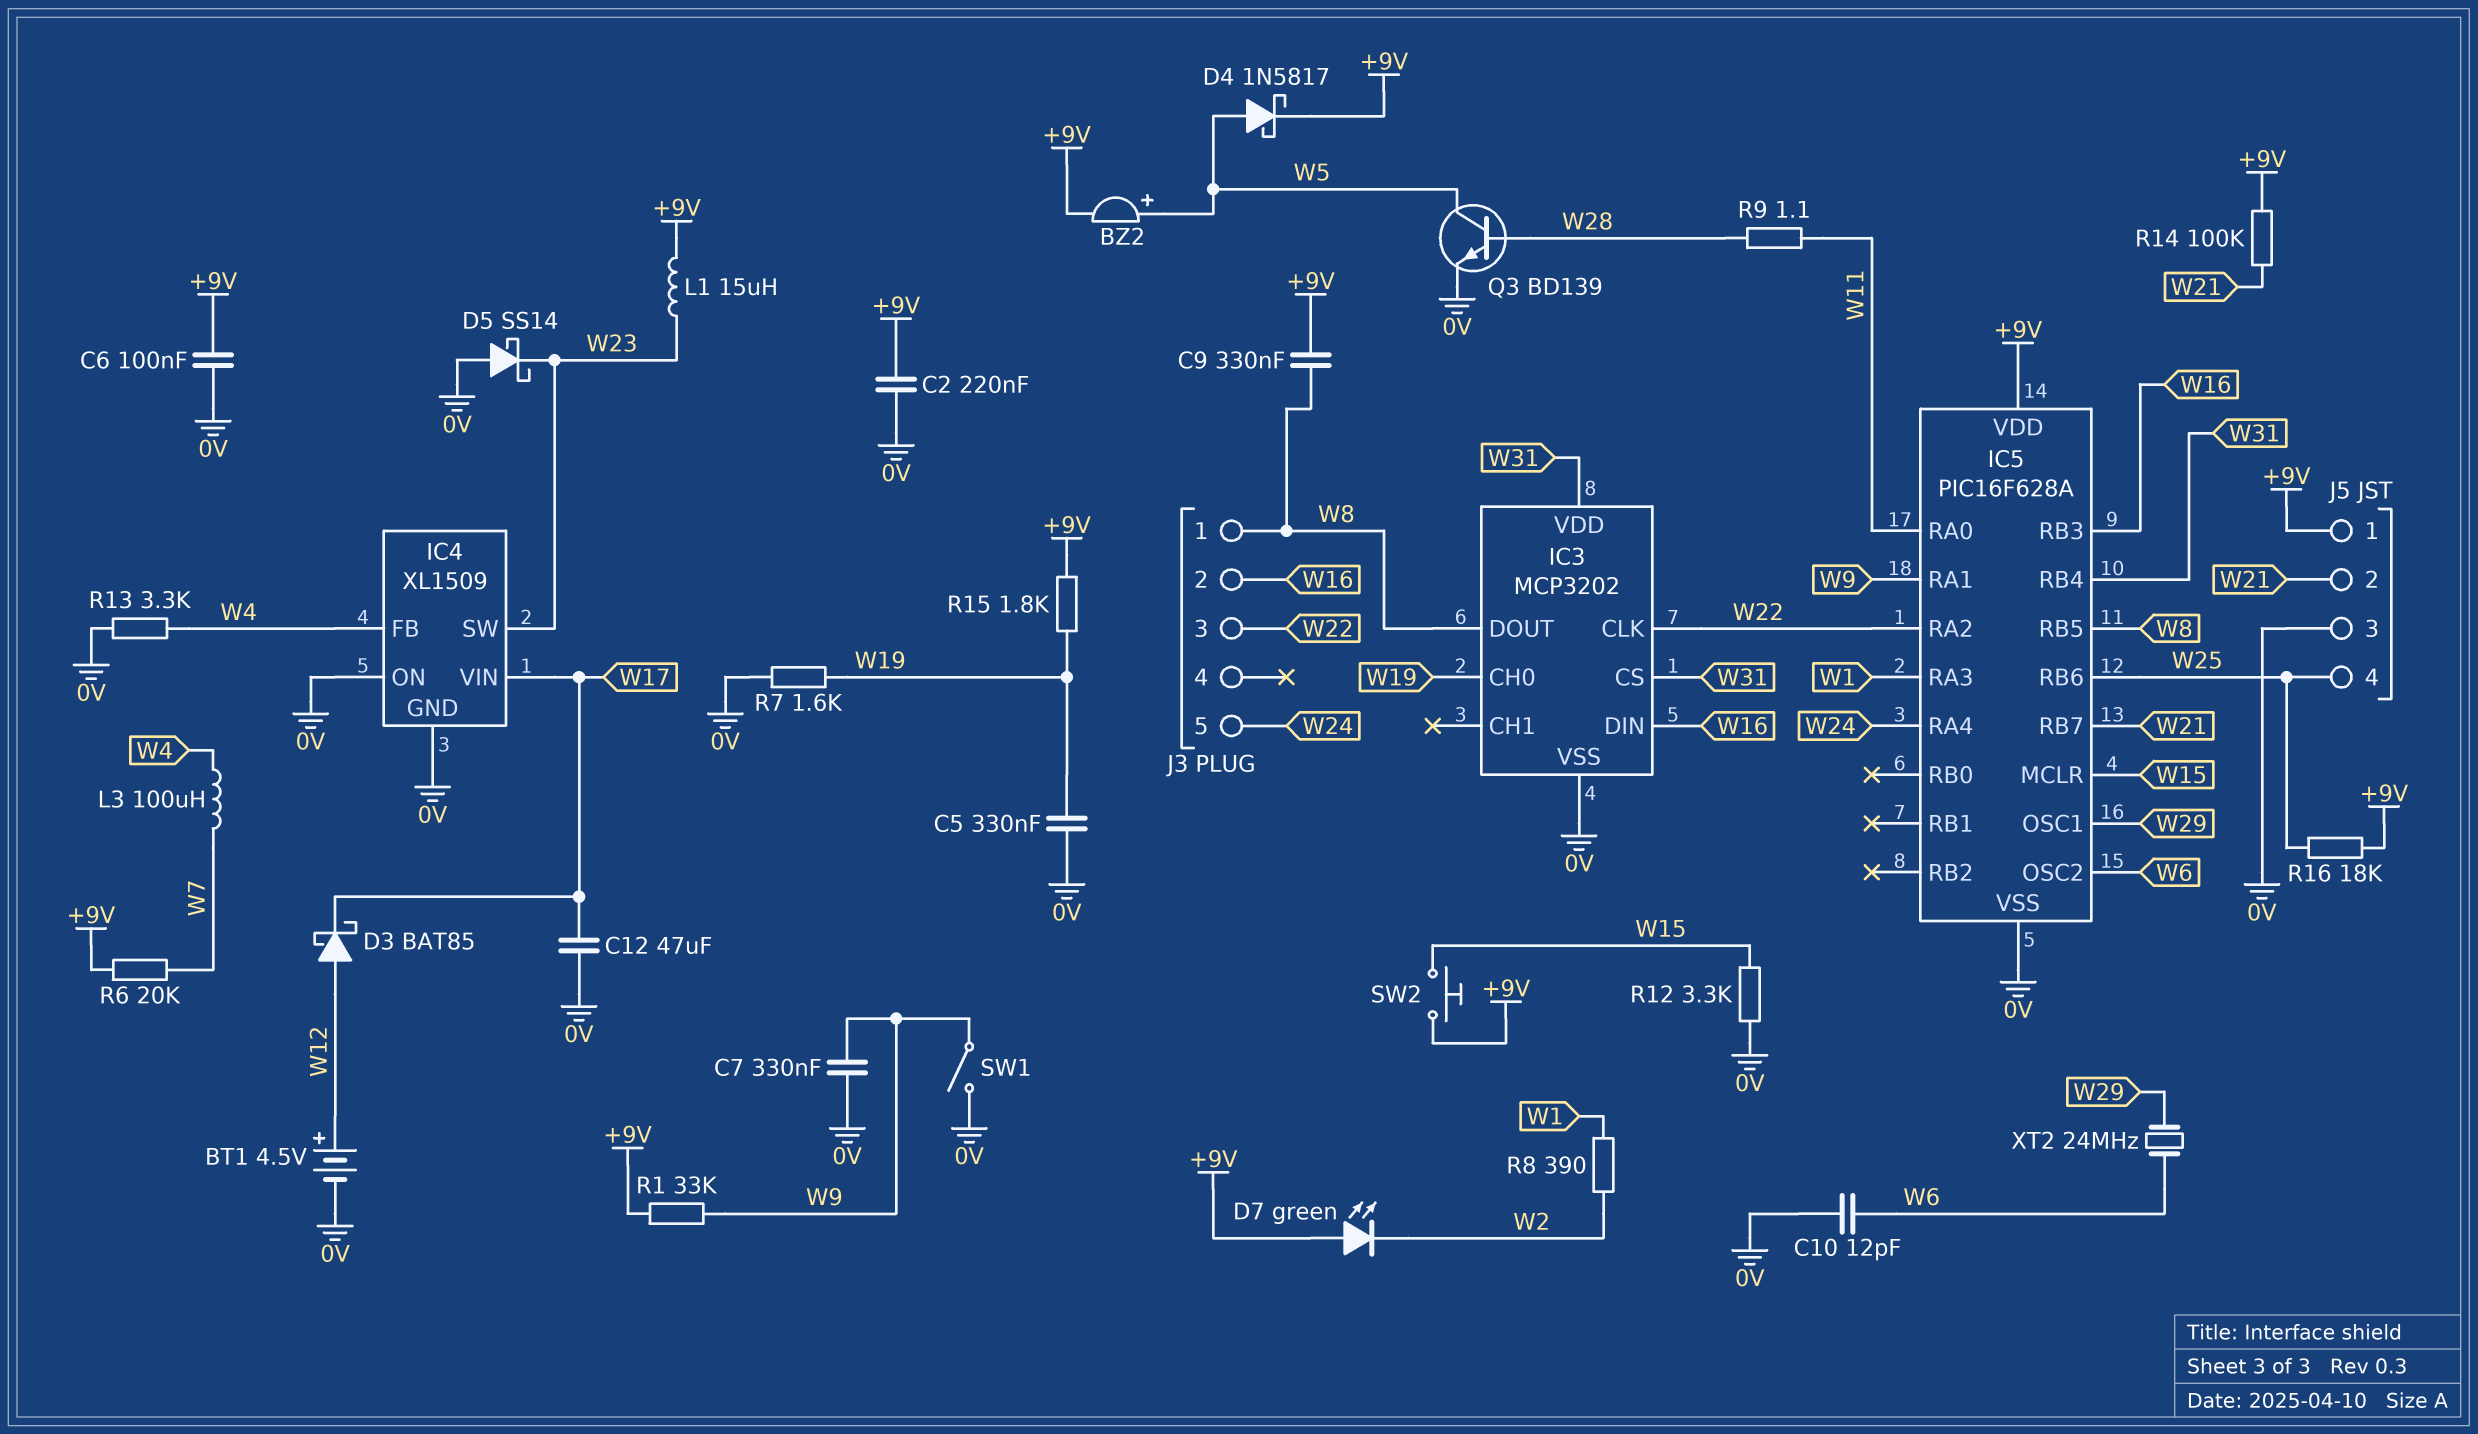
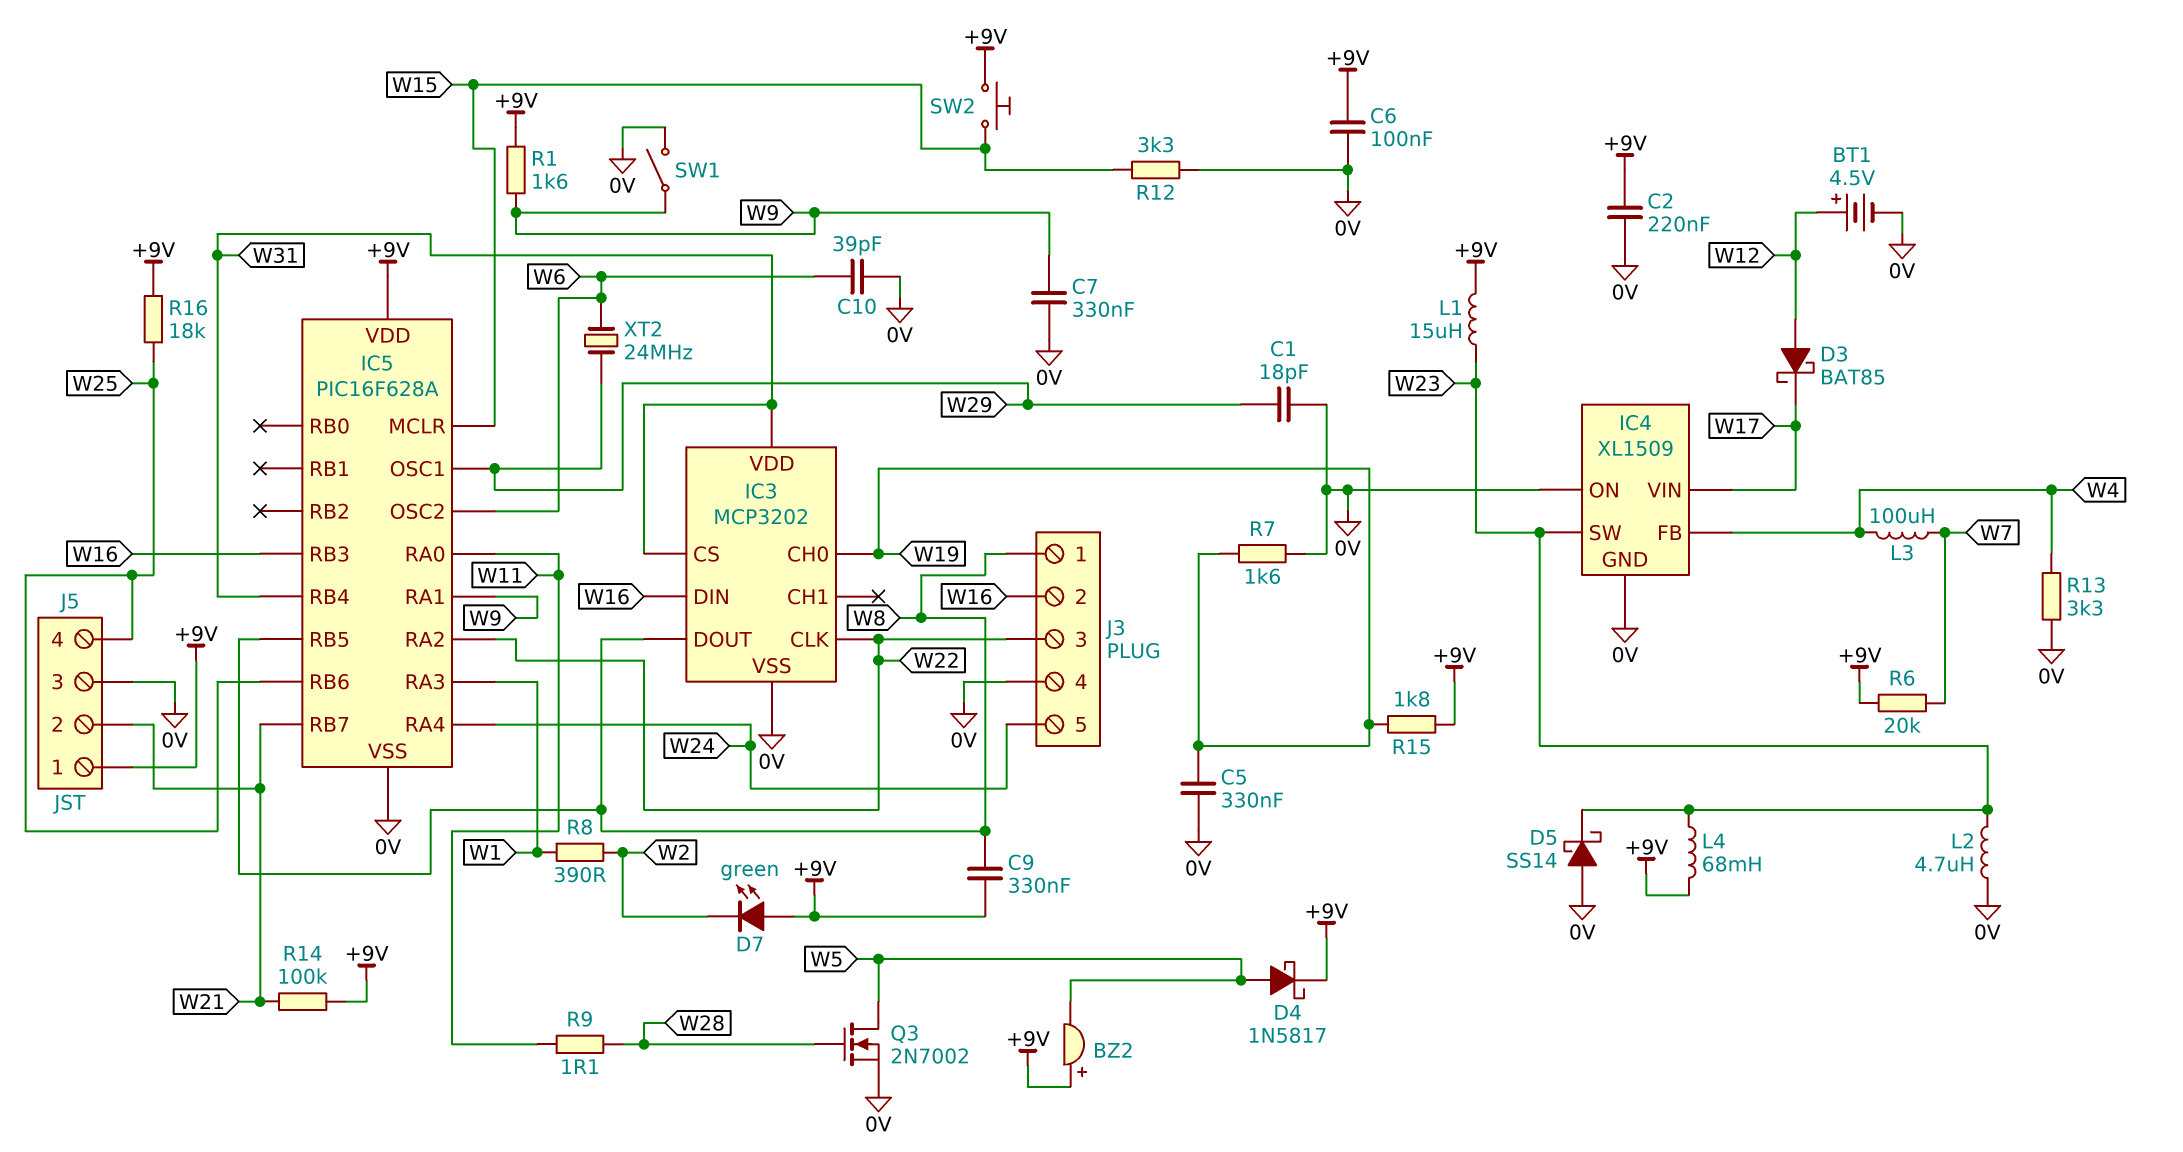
BZ2: buzzer (plus W5, minus +9V) -> buzzer (plus +9V, minus W5)
C1: none -> 18pF (0V, W29)
C10: 12pF (0V, W6) -> 39pF (0V, W6)
C12: 47uF (0V, W17) -> none
J3 pin 4: none -> 0V
L2: none -> 4.7uH (0V, W23)
L4: none -> 68mH (+9V, W23)
Q3: NPN BD139 (B W28, C W5, E 0V) -> NMOS 2N7002 (G W28, D W5, S 0V)
R1: 33k (+9V, W9) -> 1.6k (+9V, W9)

